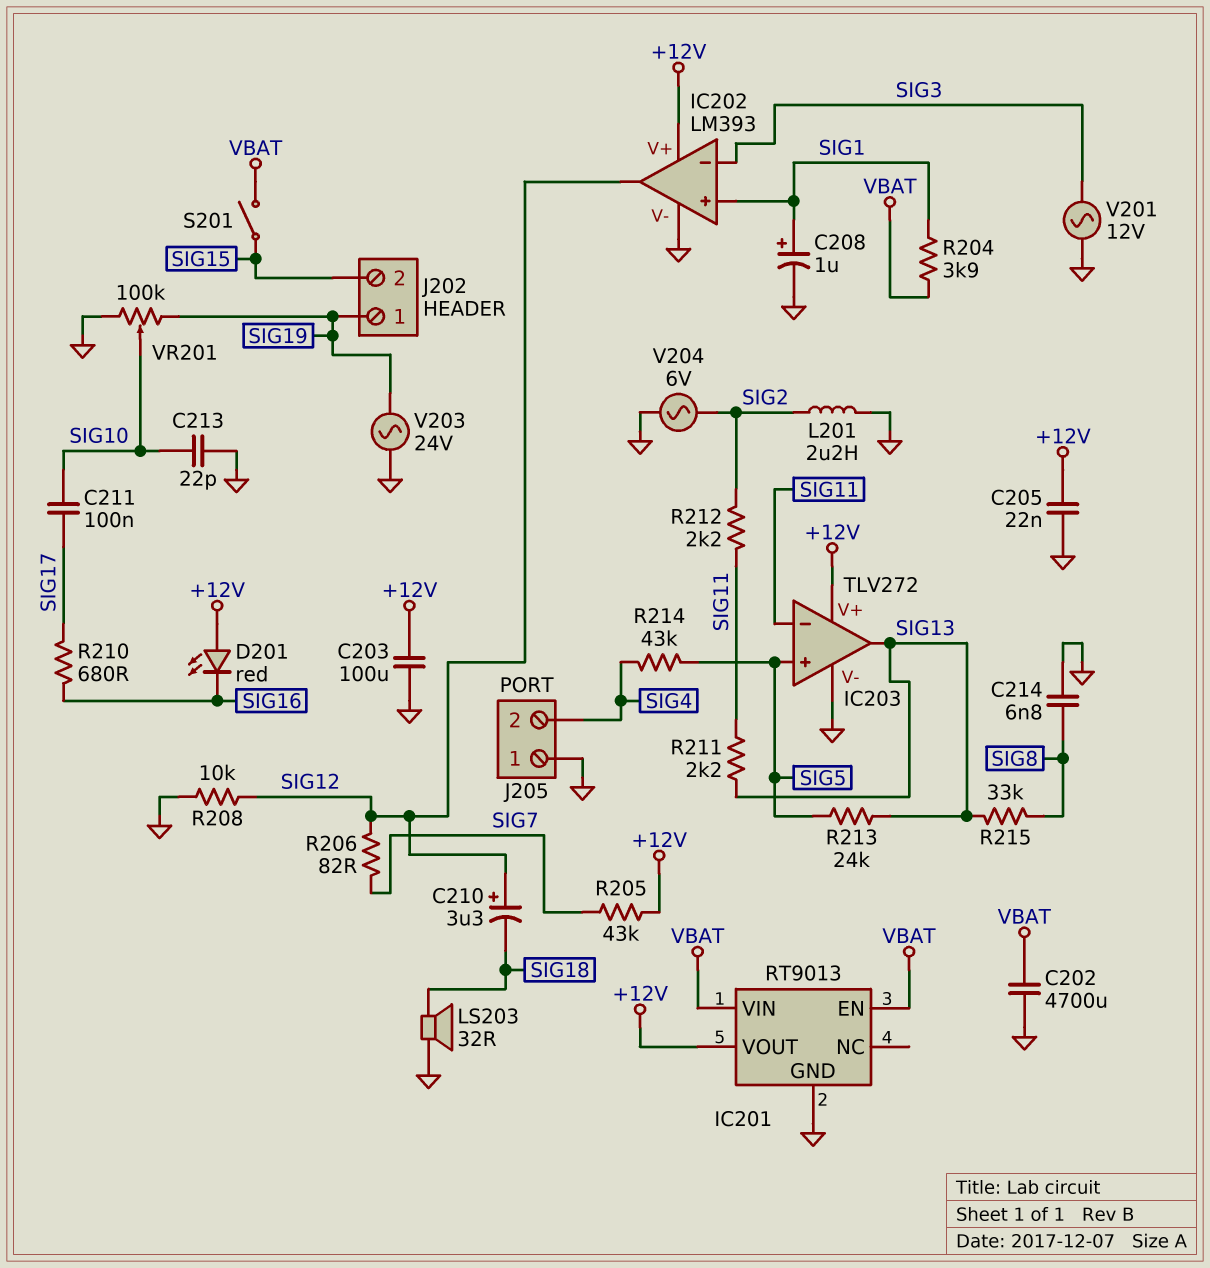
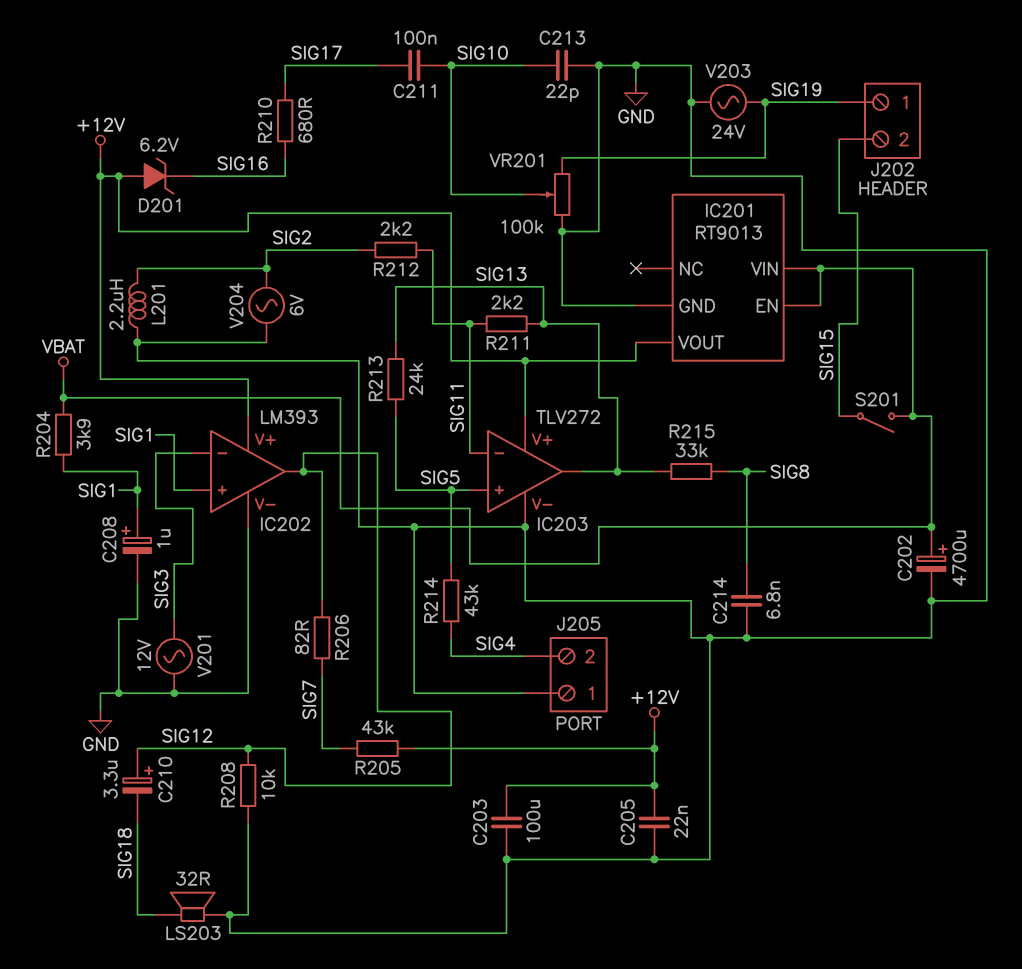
C202: 4700uF (GND, VBAT) -> 4700uF (plus VBAT, minus GND)
D201: LED red (A +12V, K SIG16) -> zener 6.2V (A +12V, K SIG16)

